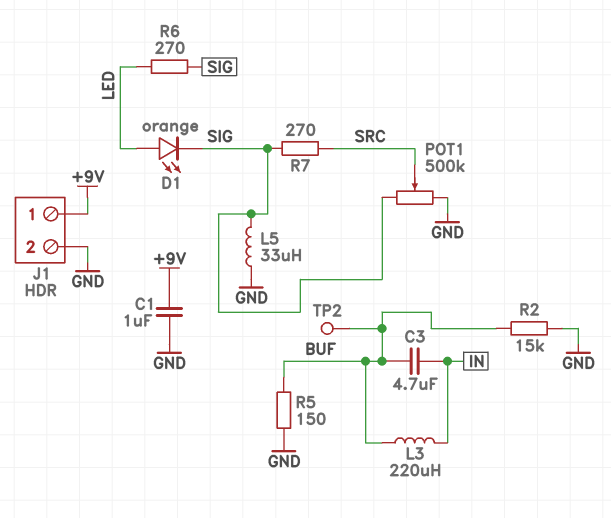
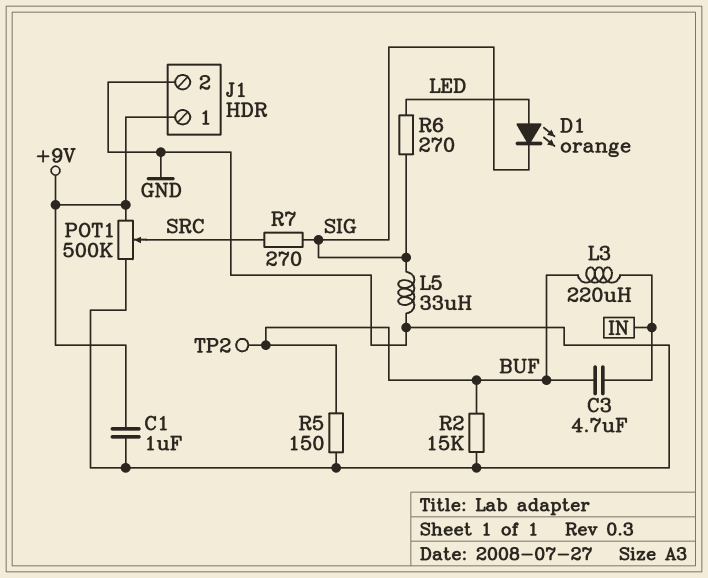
POT1: 500k (GND, SIG, wiper SRC) -> 500k (+9V, GND, wiper SRC)

